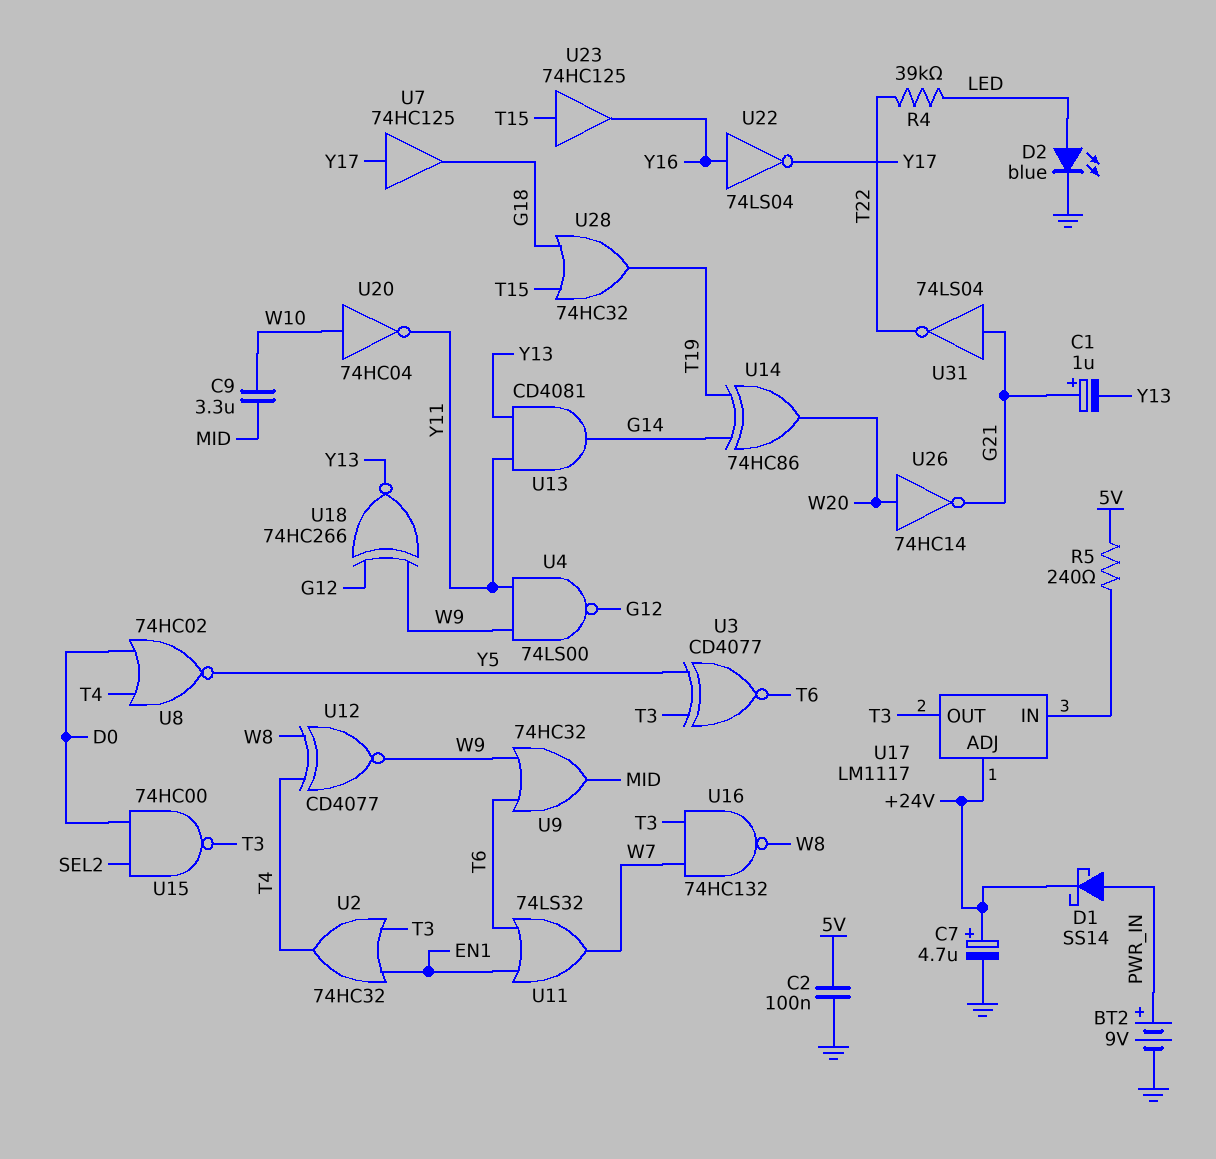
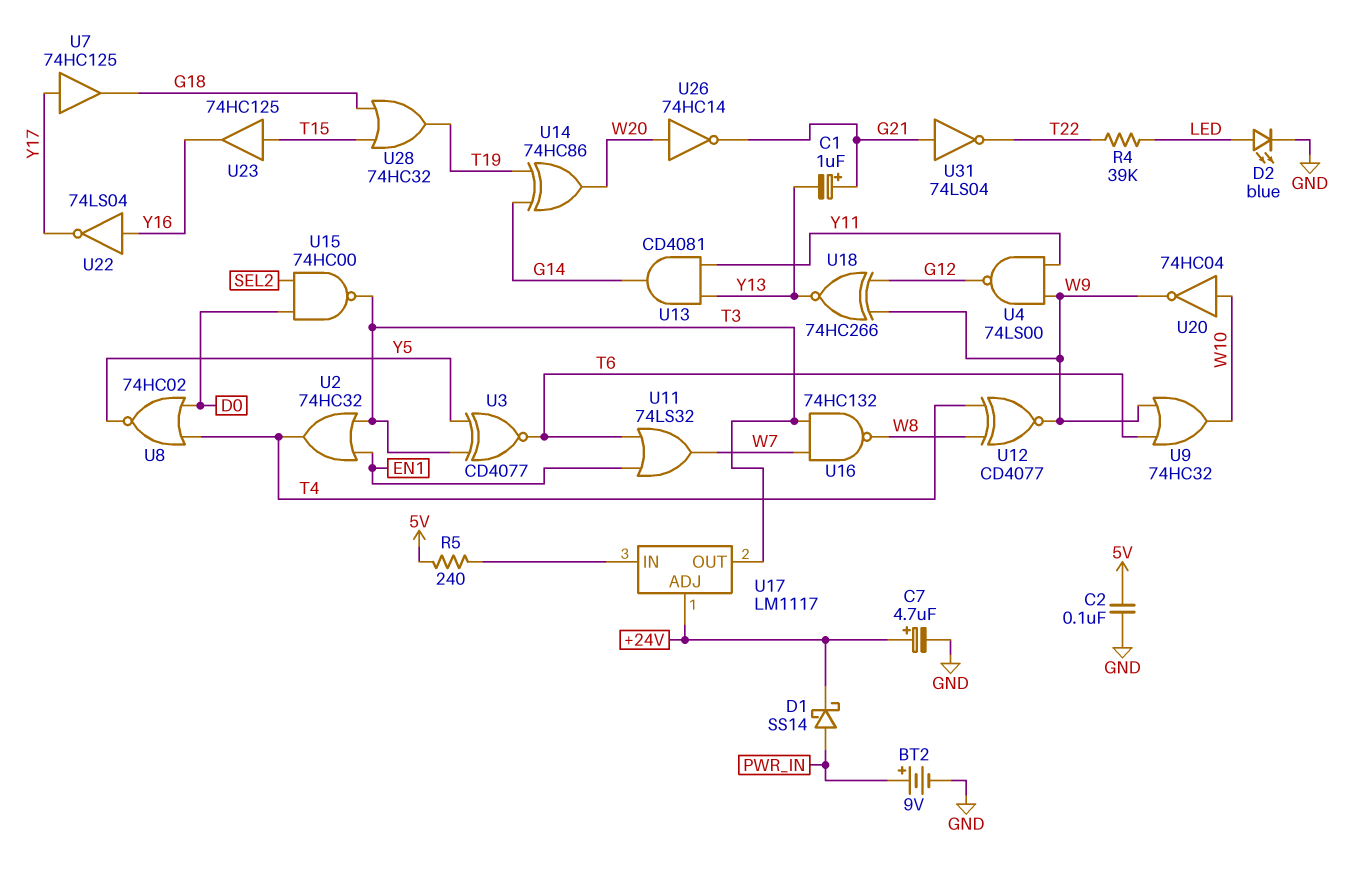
C9: 3.3uF (MID, W10) -> none
U9: OR 74HC32 (in T6, in W9, out MID) -> OR 74HC32 (in T6, in W9, out W10)
U20: NOT 74HC04 (in W10, out Y11) -> NOT 74HC04 (in W10, out W9)

